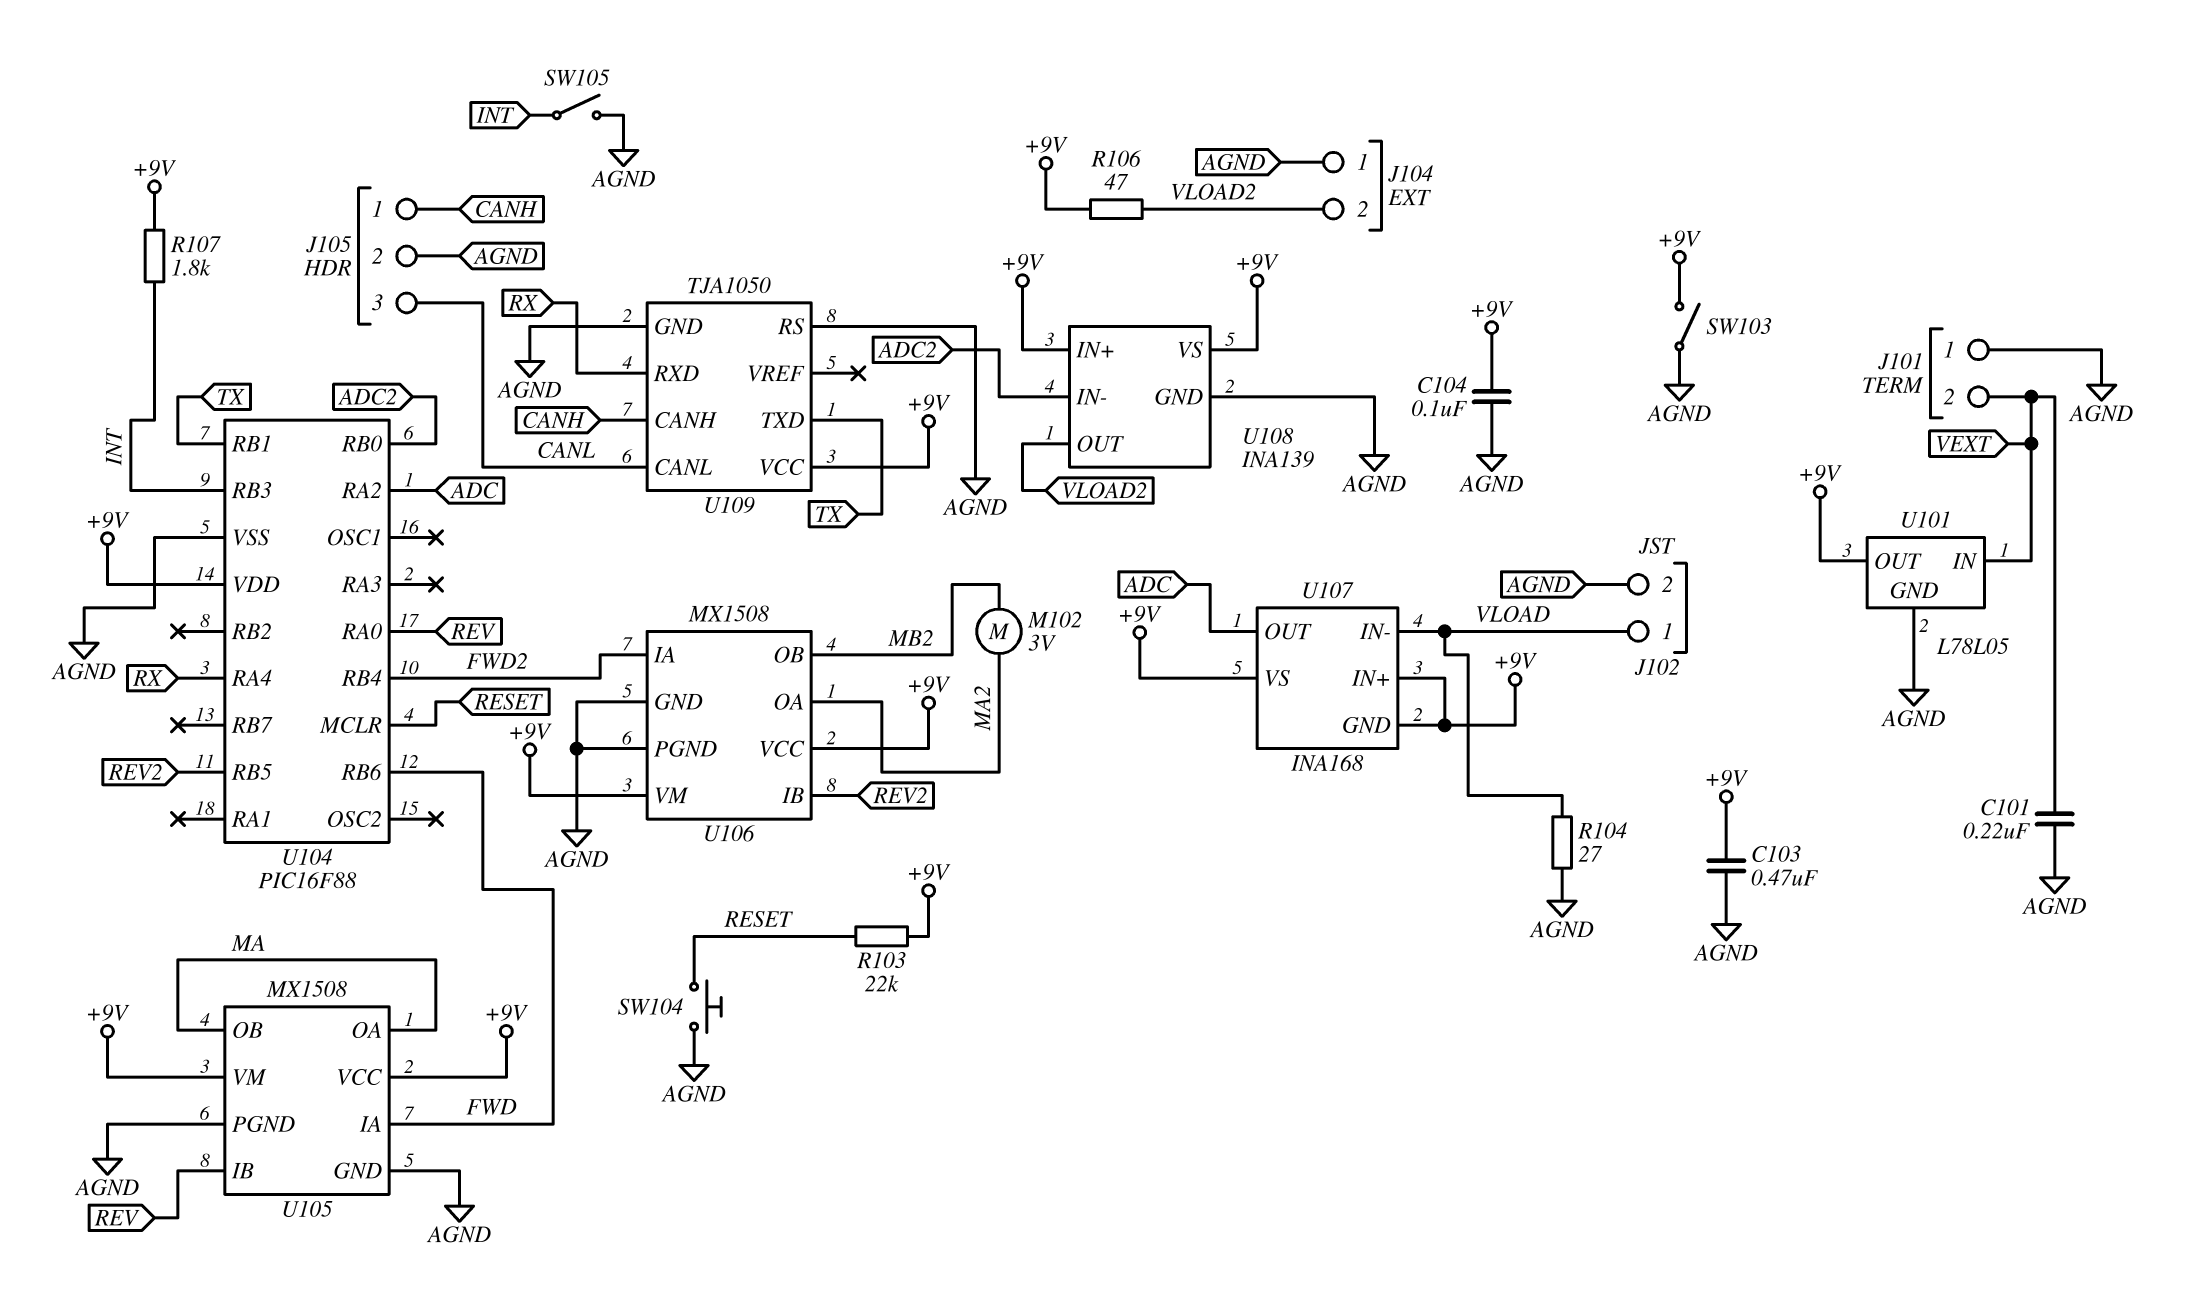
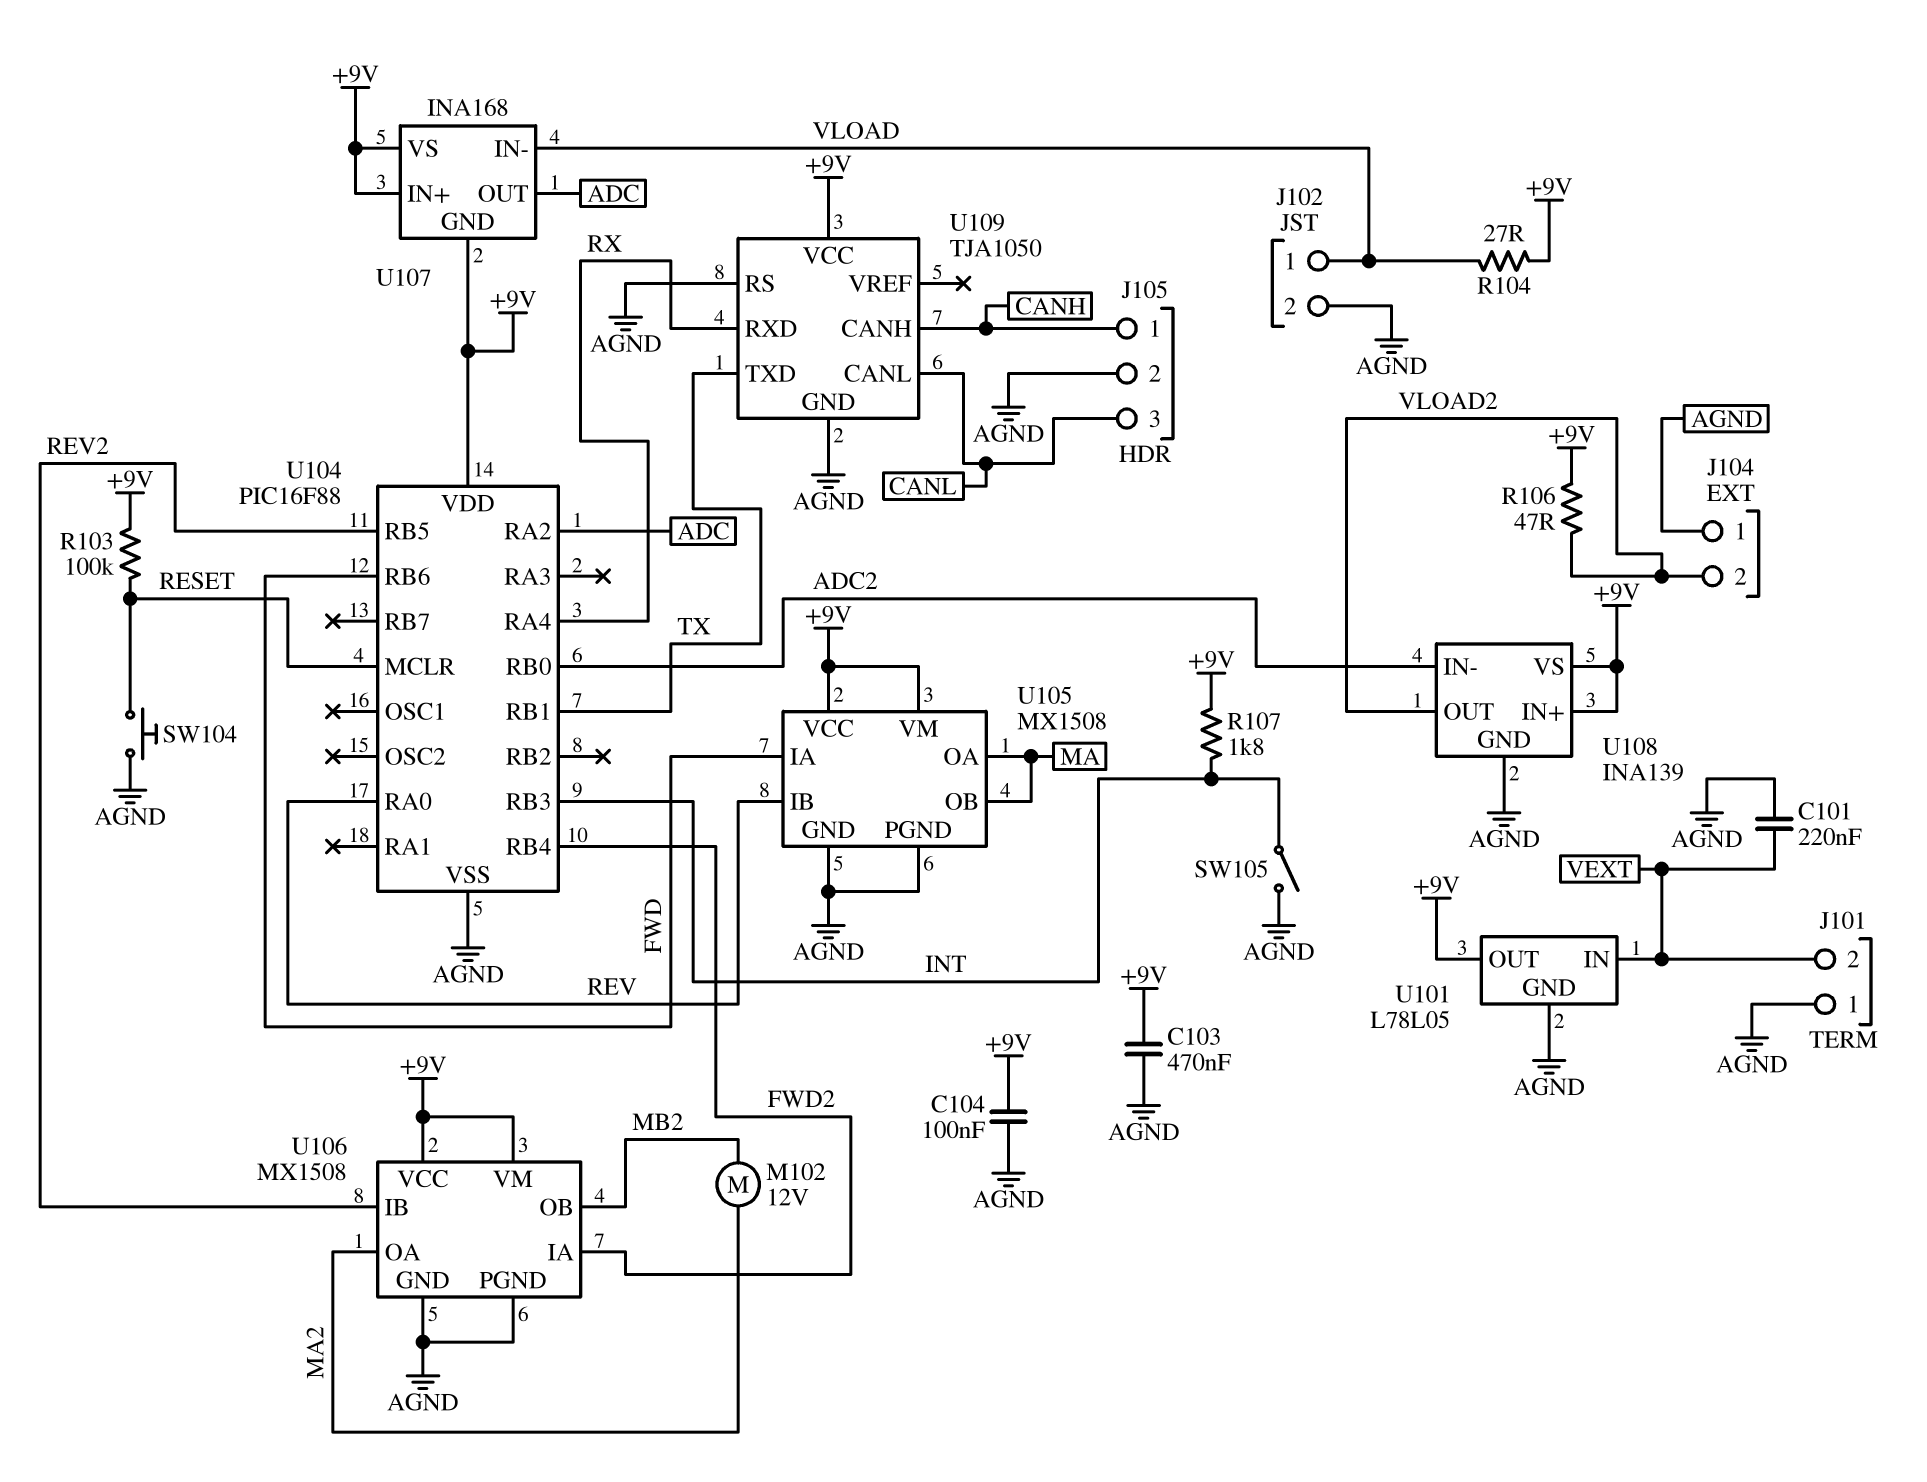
M102: motor 3V (MA2, MB2) -> motor 12V (MA2, MB2)
R103: 22k (+9V, RESET) -> 100k (+9V, RESET)
R104: 27 (AGND, VLOAD) -> 27 (+9V, VLOAD)
SW103: switch (+9V, AGND) -> none

